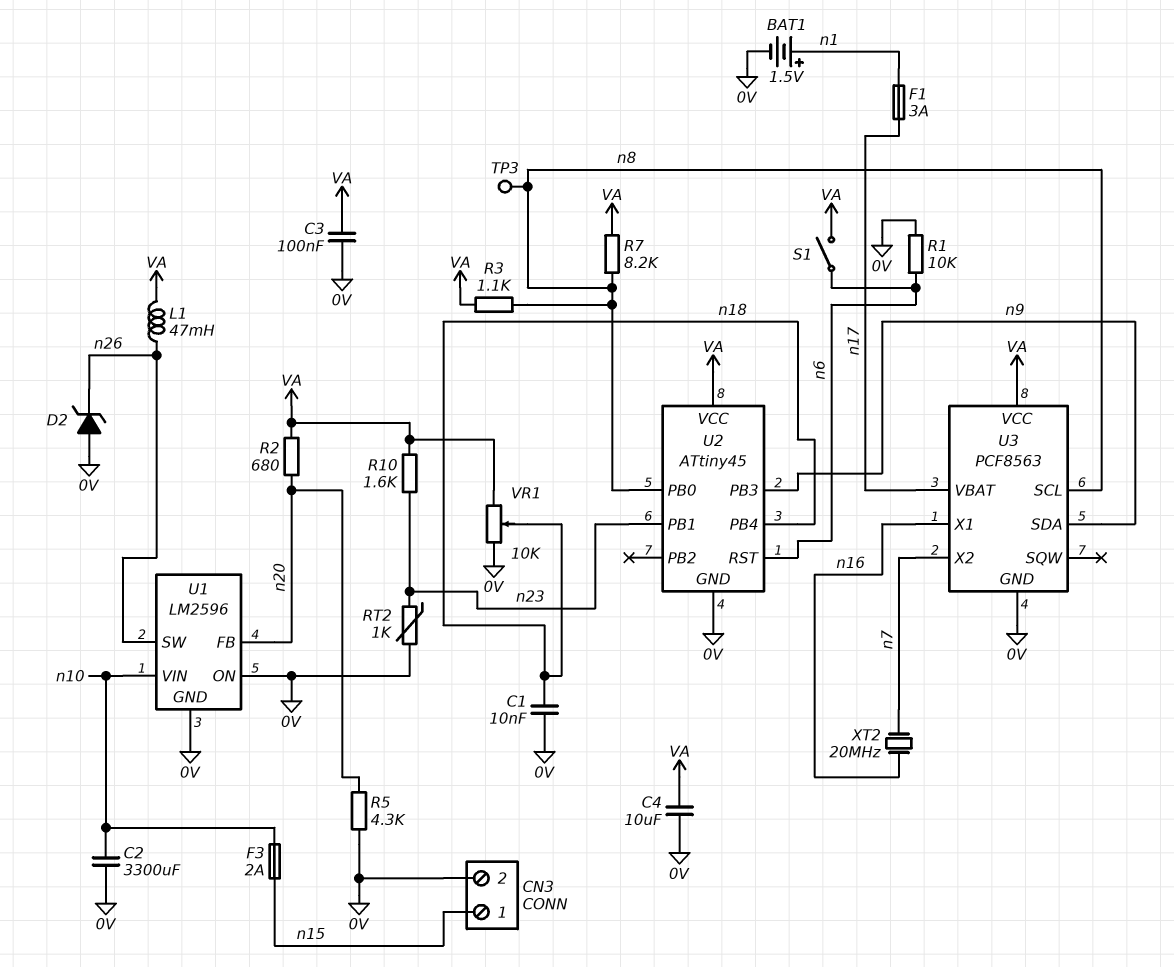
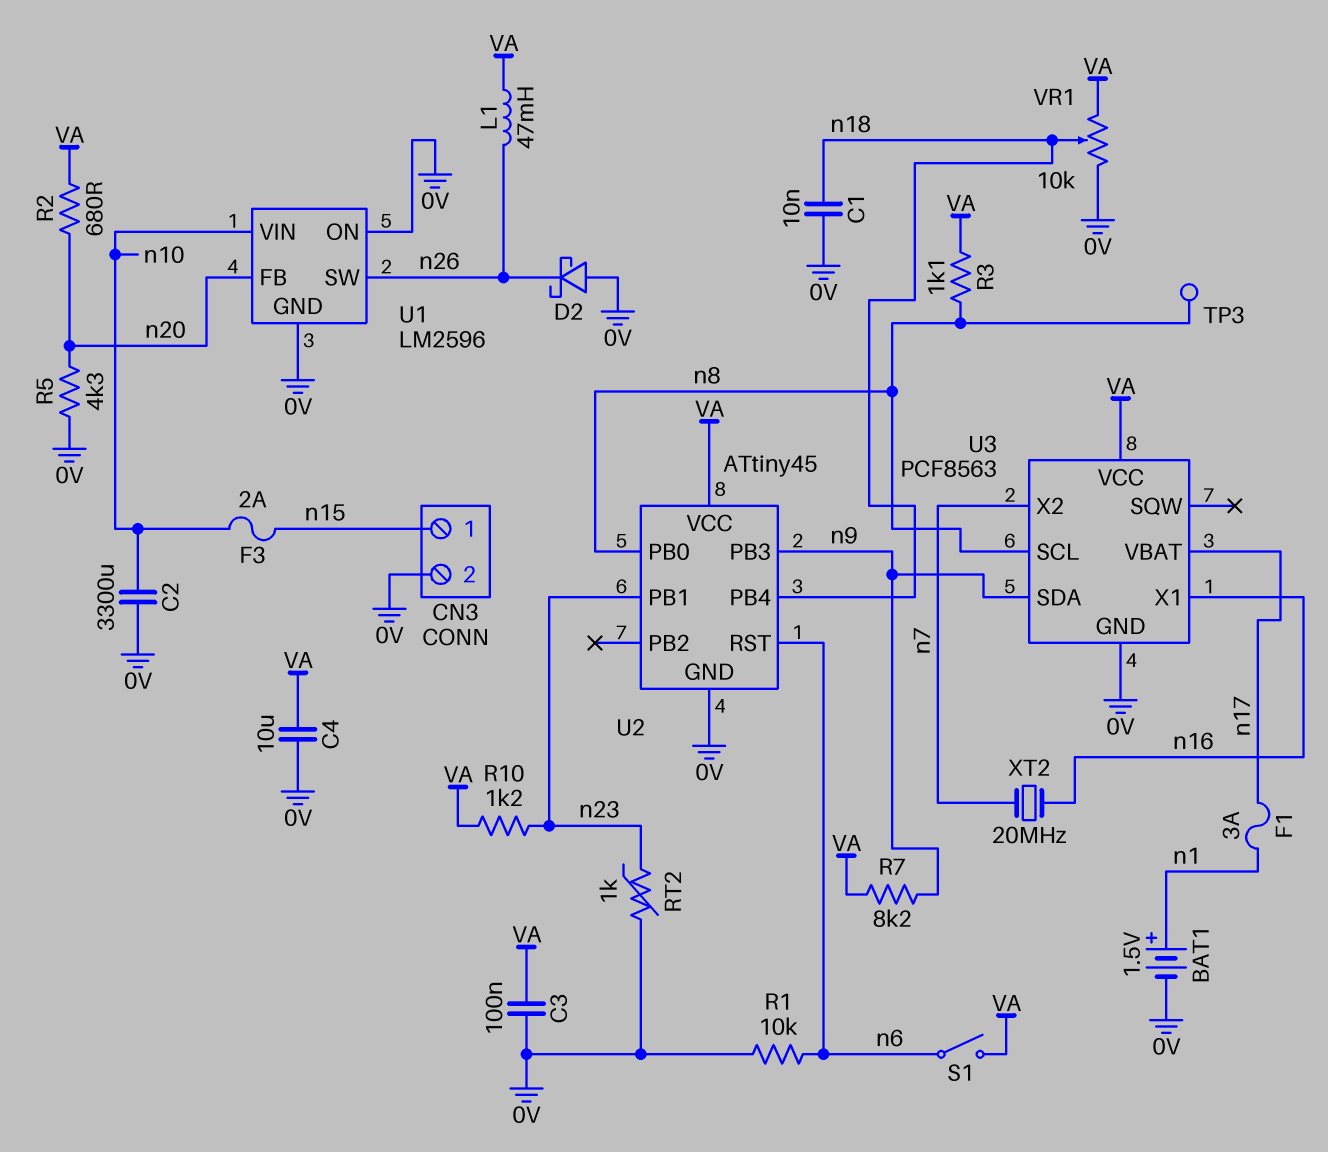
D2: zener (A 0V, K n26) -> schottky (A 0V, K n26)
R7: 8.2k (VA, n8) -> 8.2k (VA, n9)
R10: 1.6k (VA, n23) -> 1.2k (VA, n23)

